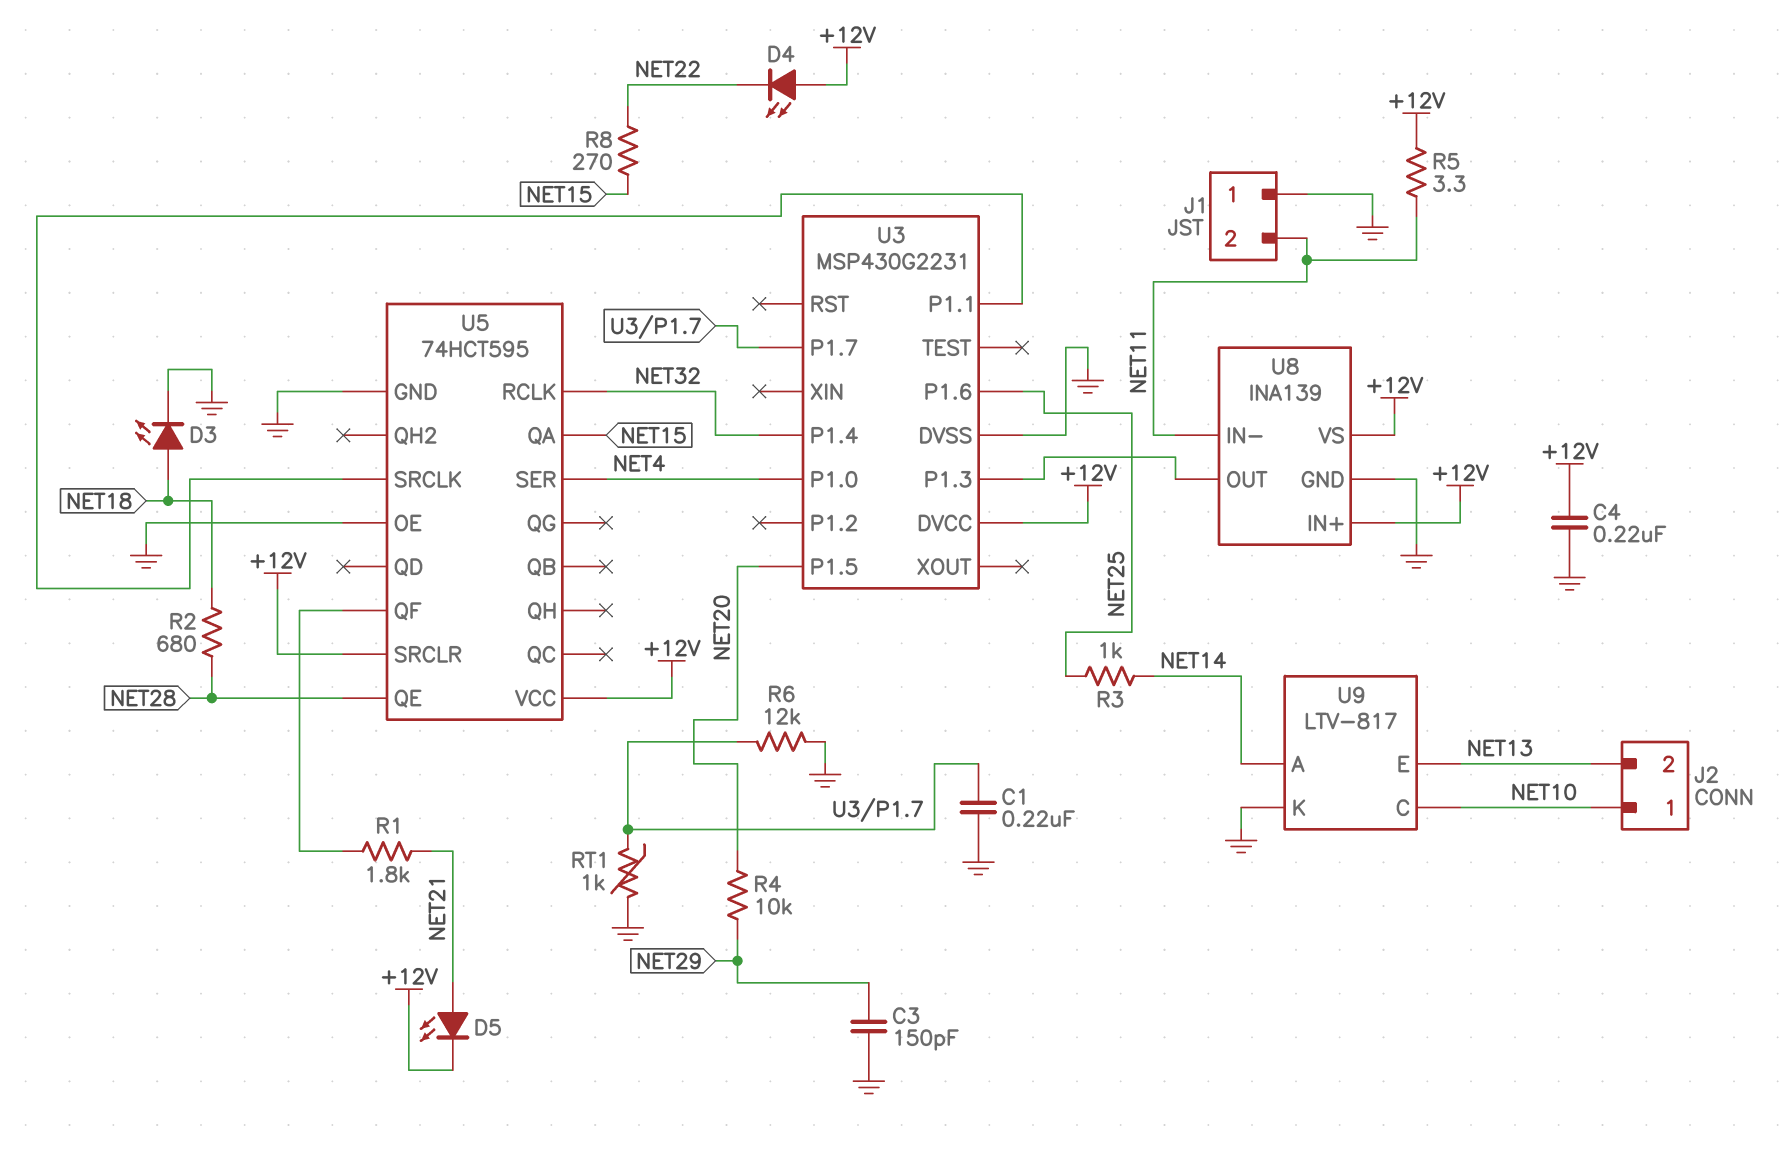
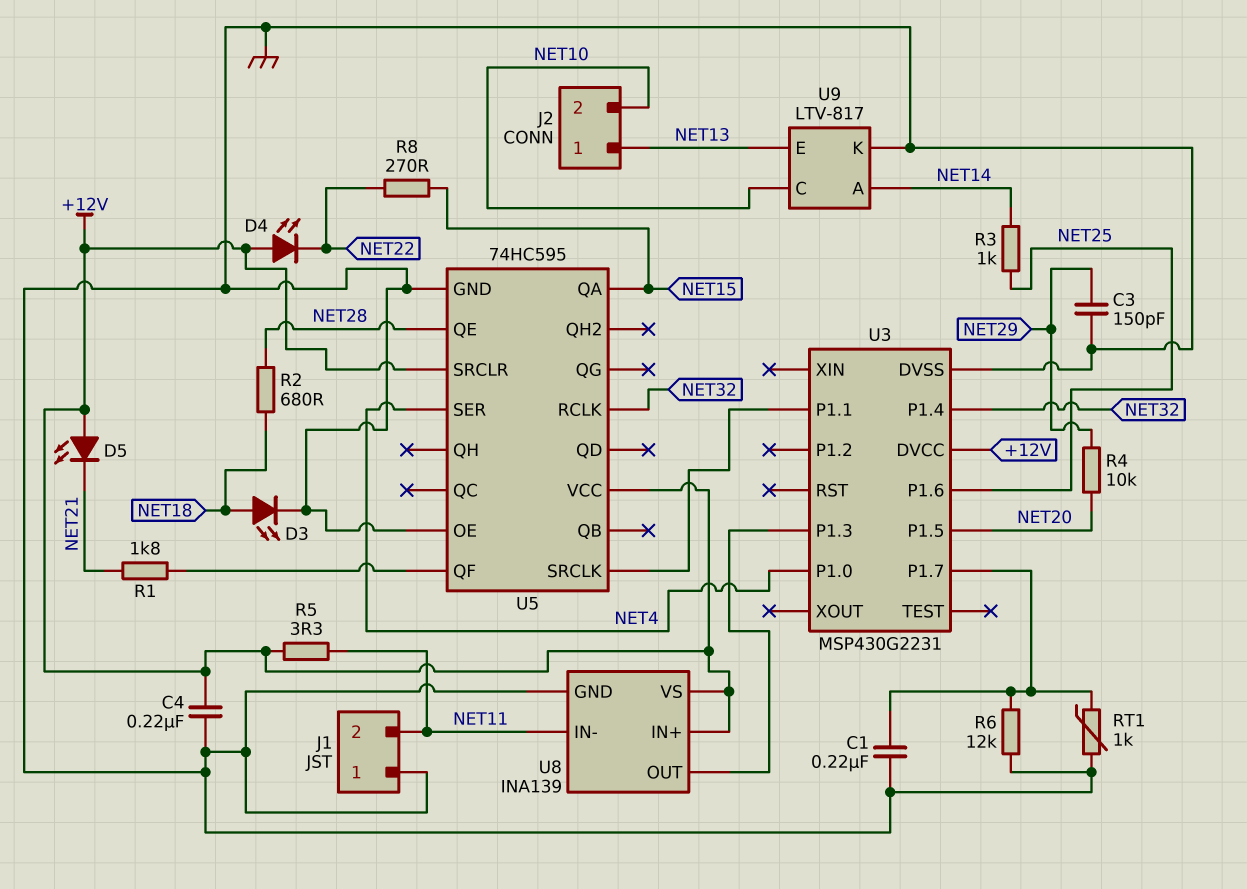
D5: LED (A NET21, K +12V) -> LED (A +12V, K NET21)
J2 pin 1: NET10 -> NET13
J2 pin 2: NET13 -> NET10
U5: 74HCT595 -> 74HC595

